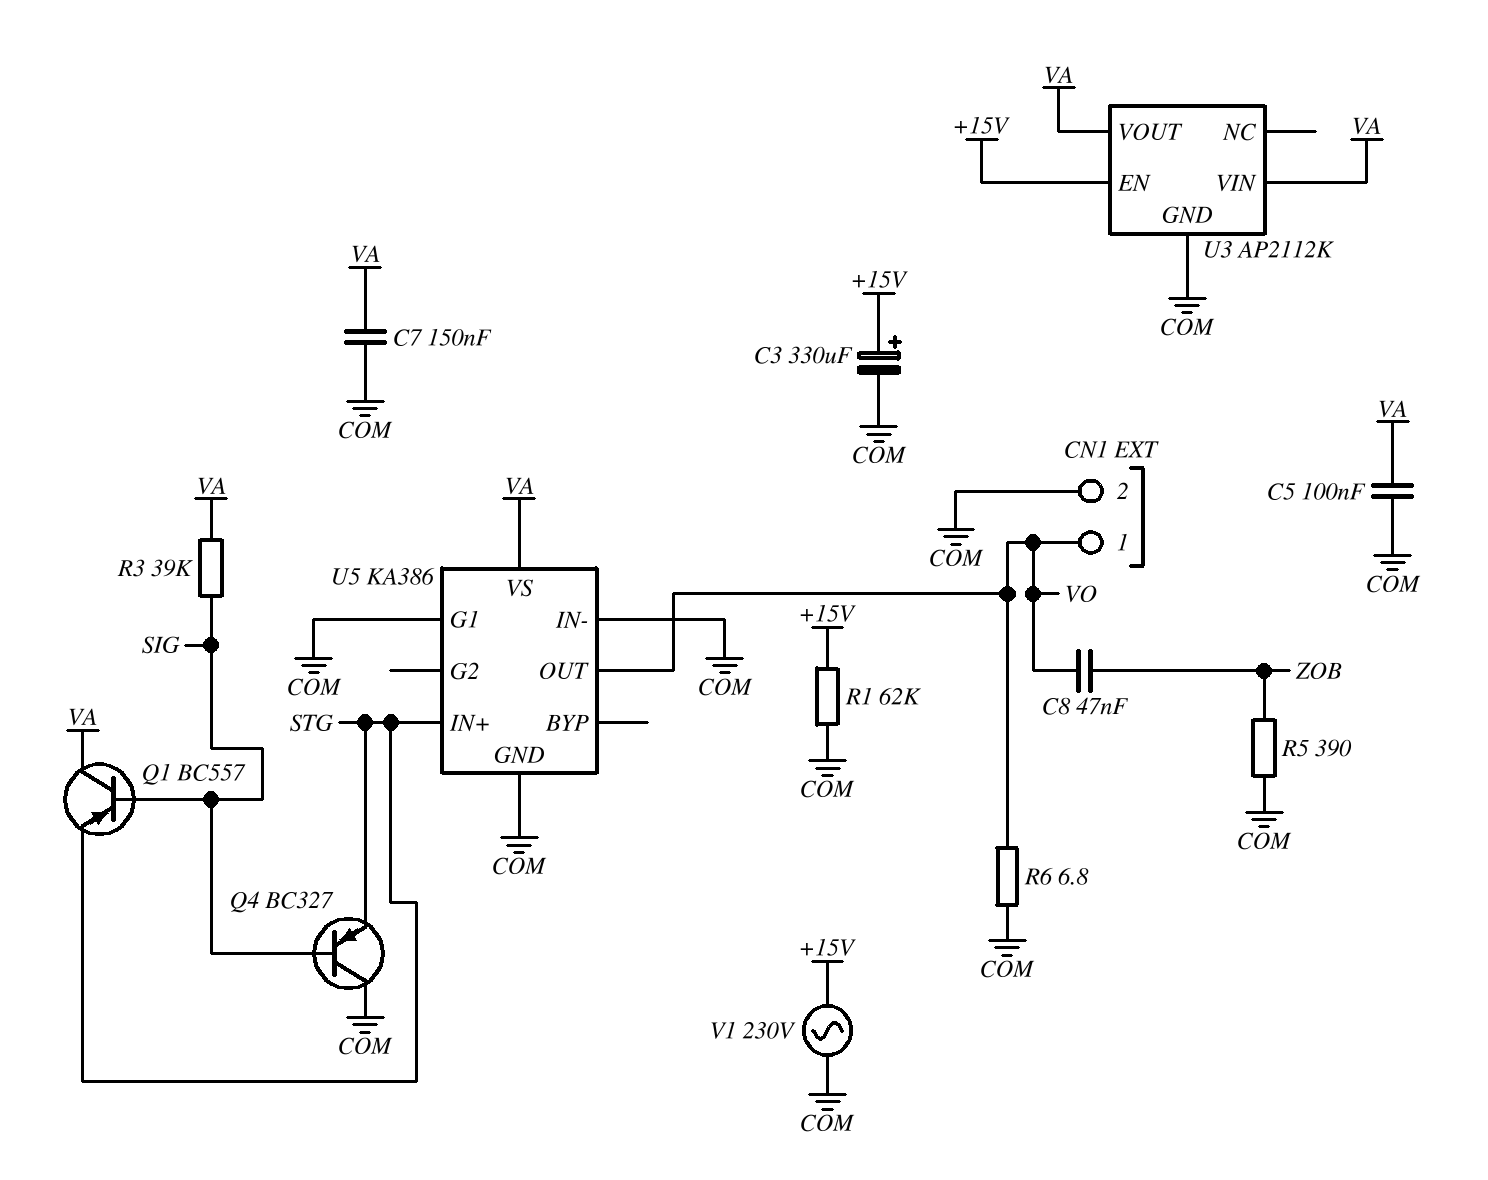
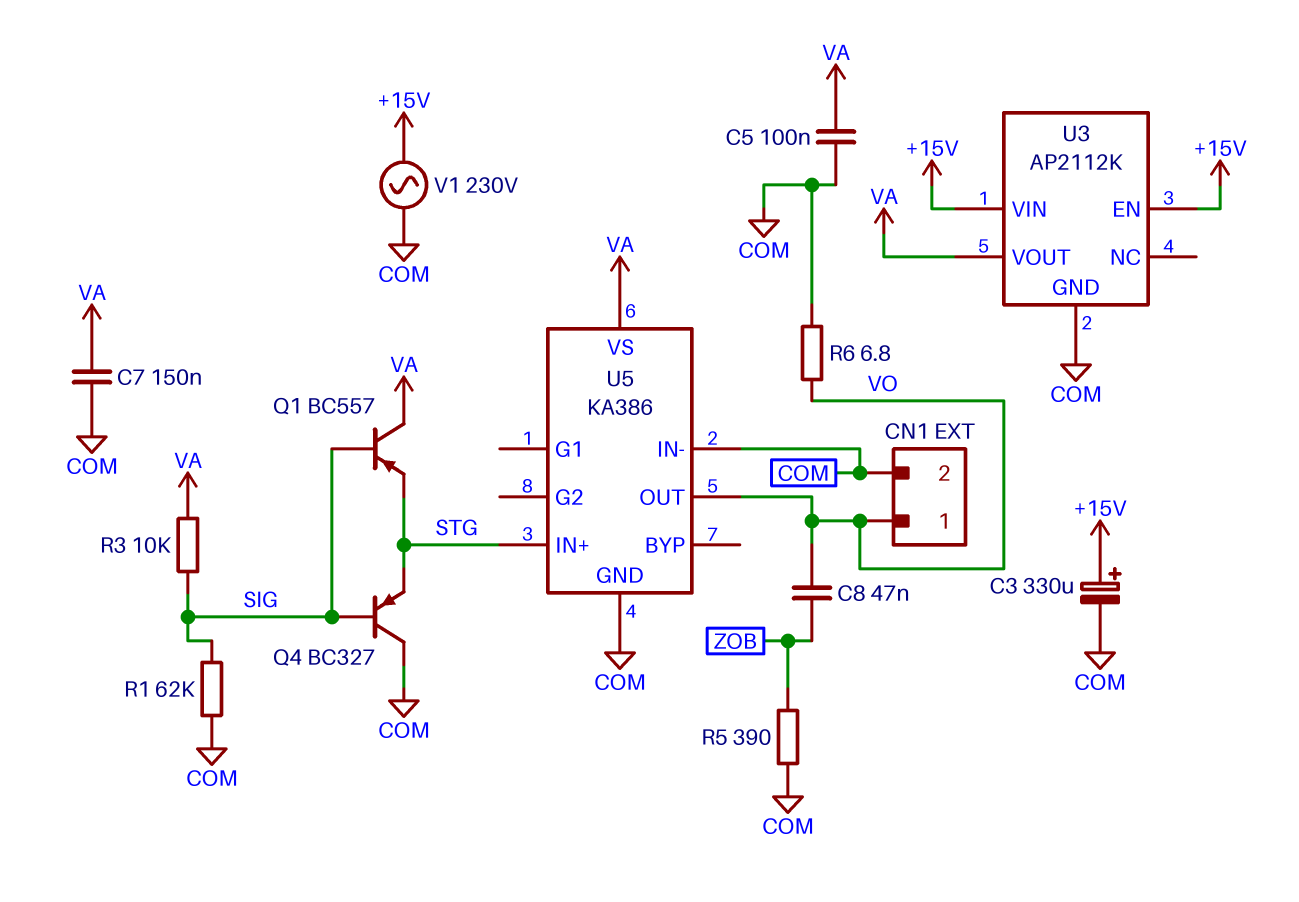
R1: 62k (+15V, COM) -> 62k (COM, SIG)
R3: 39k (SIG, VA) -> 10k (SIG, VA)
U3 pin VIN: VA -> +15V
U5 pin G1: COM -> none

